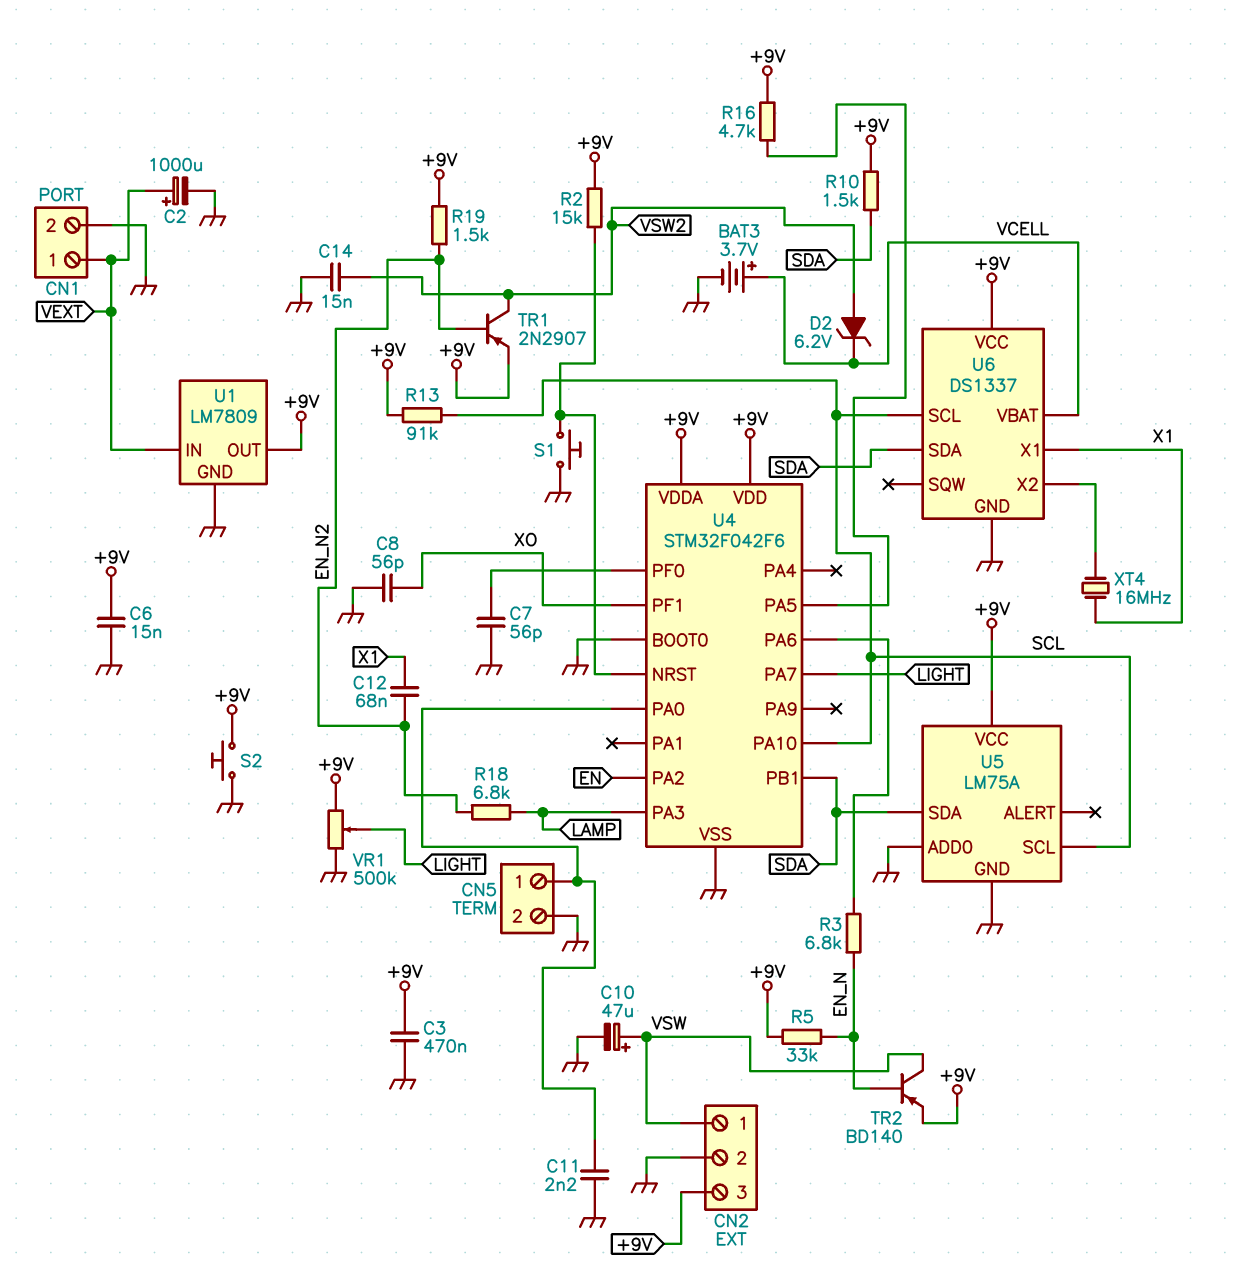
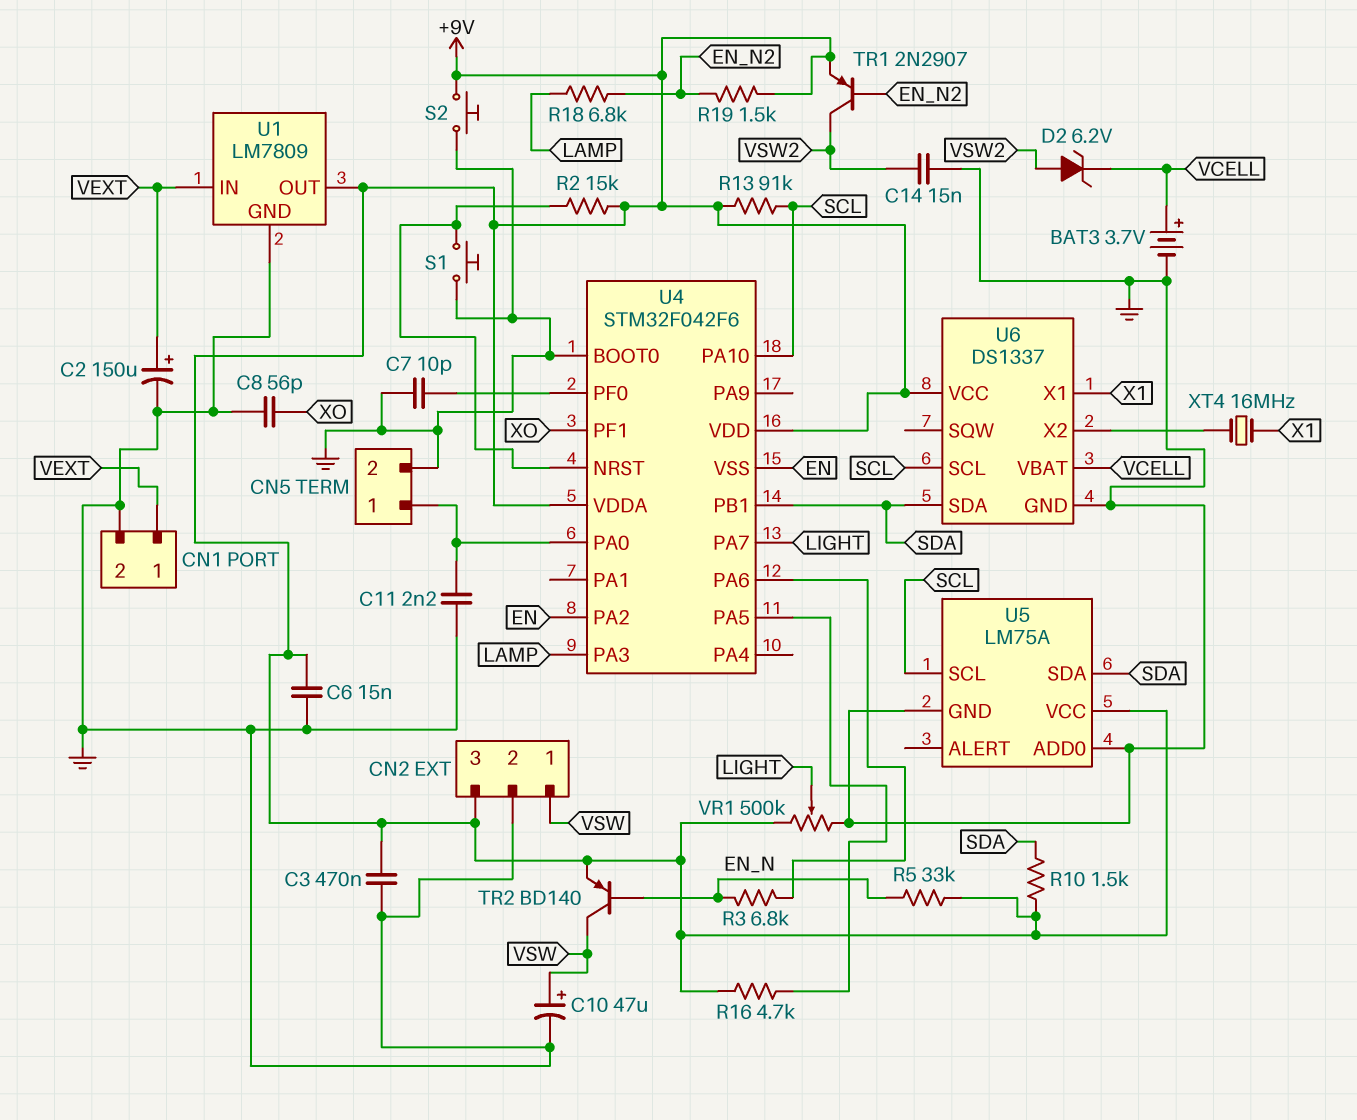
C2: 1000uF (plus VEXT, minus GND) -> 150uF (plus VEXT, minus GND)
C7: 56pF (GND, U4/PF0) -> 10pF (GND, U4/PF0)
C12: 68nF (EN_N2, X1) -> none
U4 pin VSS: GND -> EN

